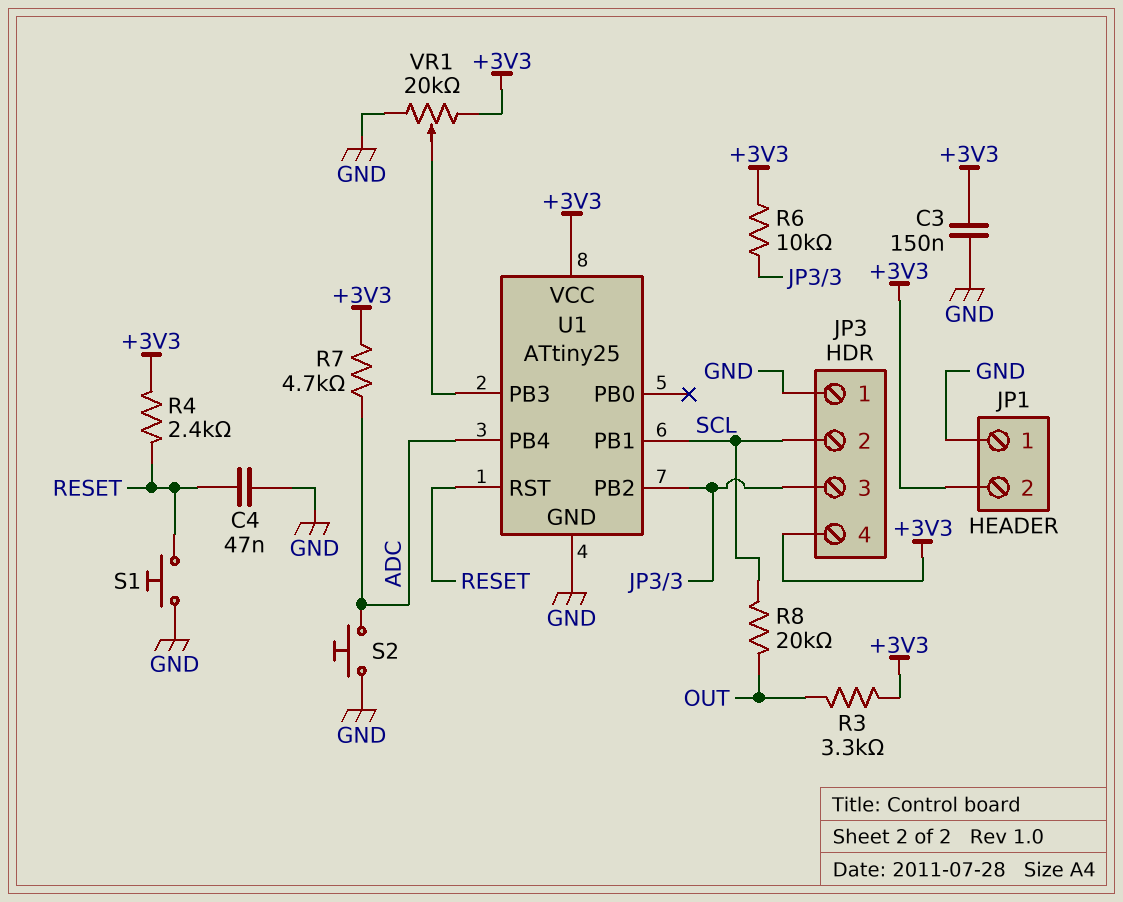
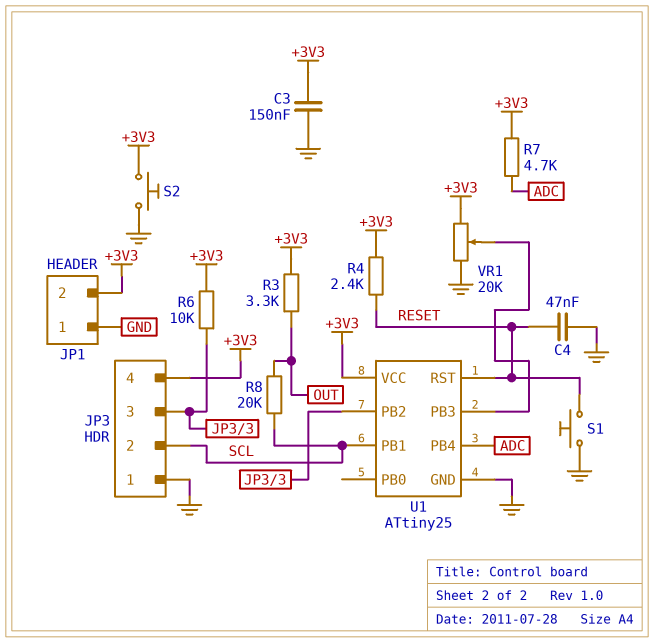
S2: button (ADC, GND) -> button (+3V3, GND)

